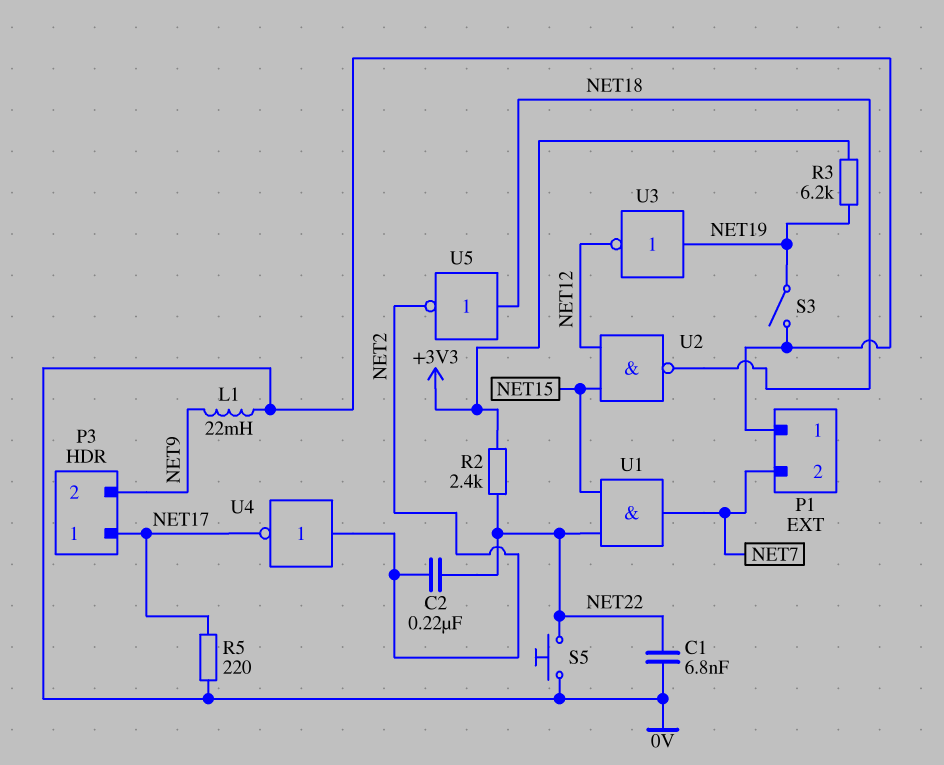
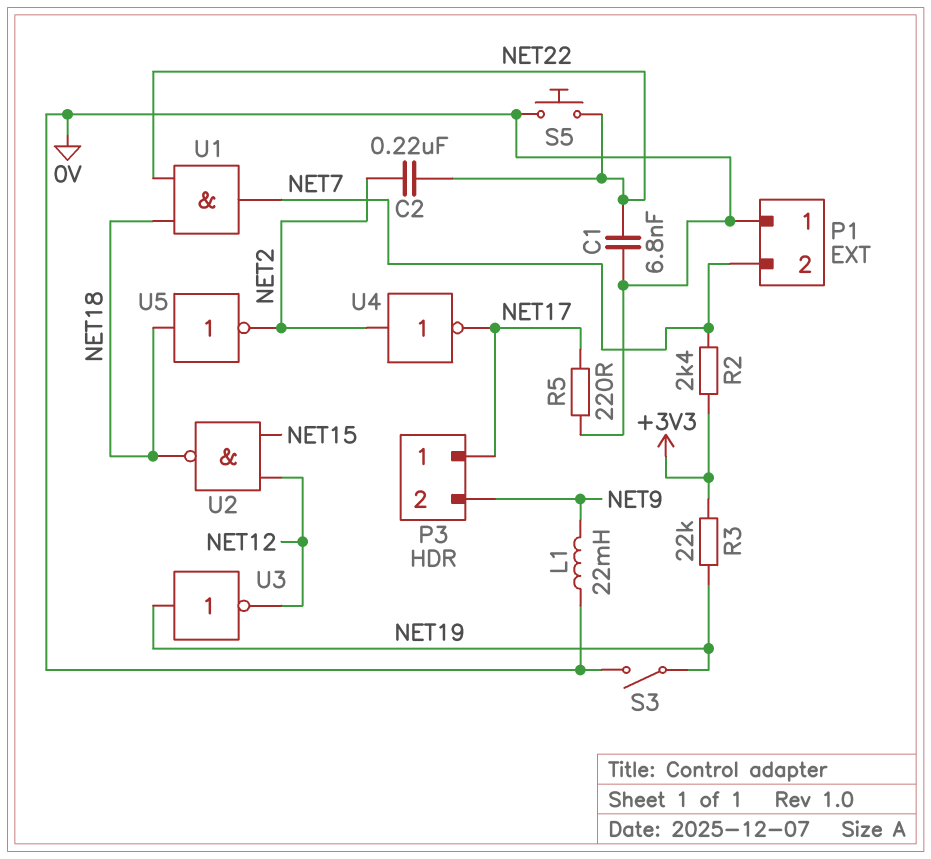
R2: 2.4k (+3V3, NET22) -> 2.4k (+3V3, NET7)
R3: 6.2k (+3V3, NET19) -> 22k (+3V3, NET19)
U1: AND (in NET15, in NET22, out NET7) -> AND (in NET18, in NET22, out NET7)

